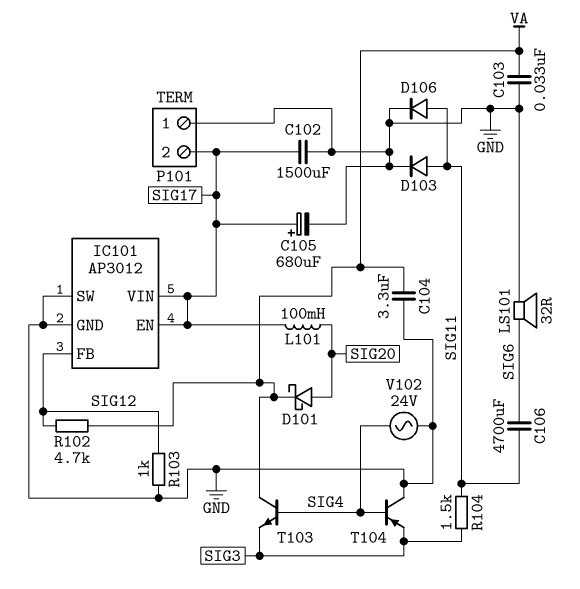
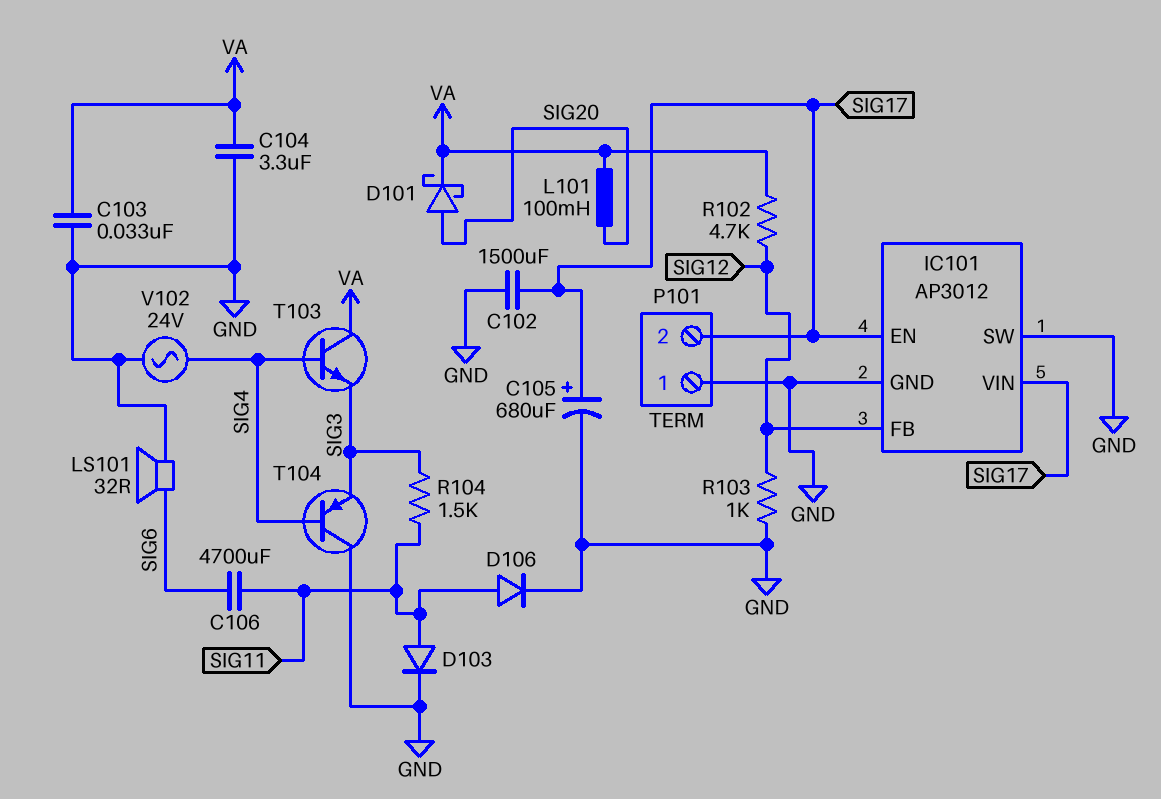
L101: 100mH (SIG17, SIG20) -> 100mH (SIG20, VA)

